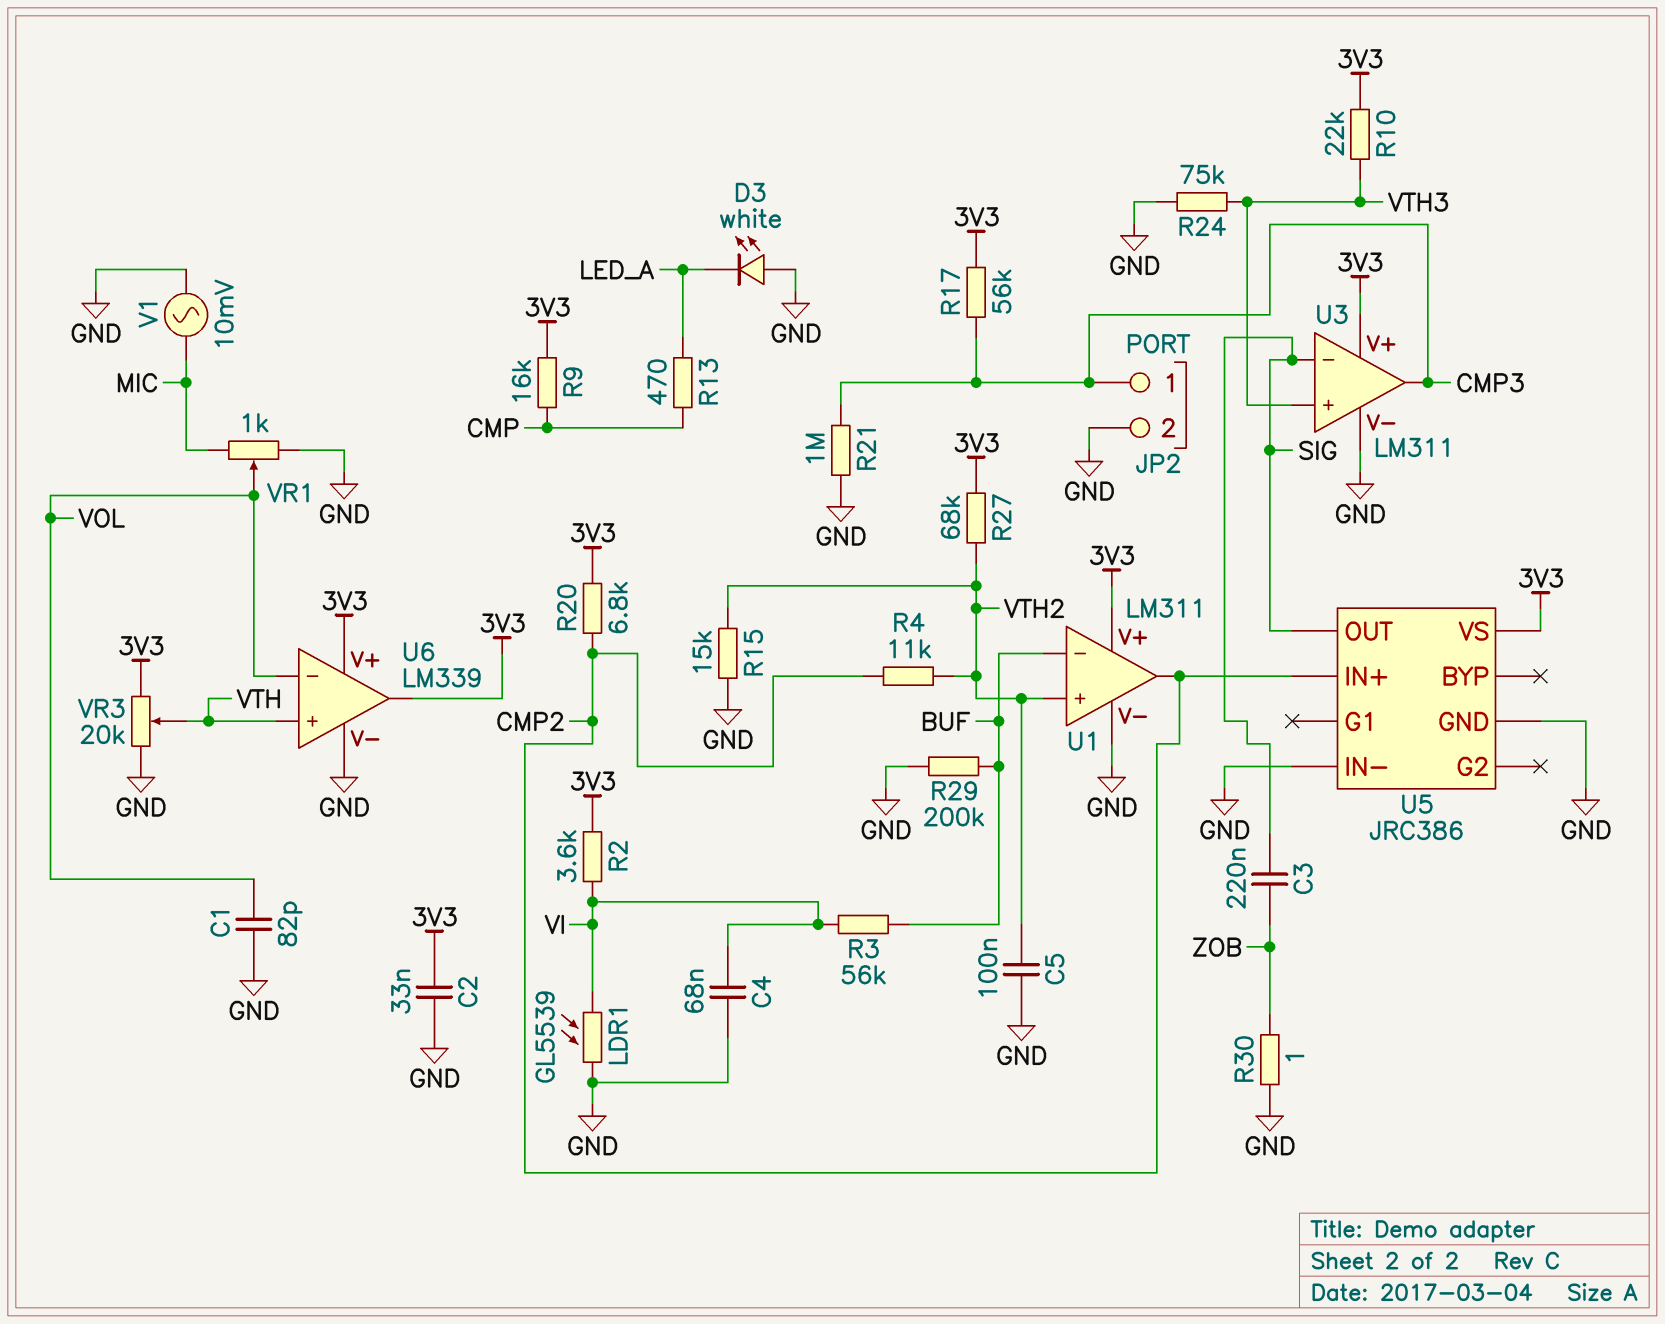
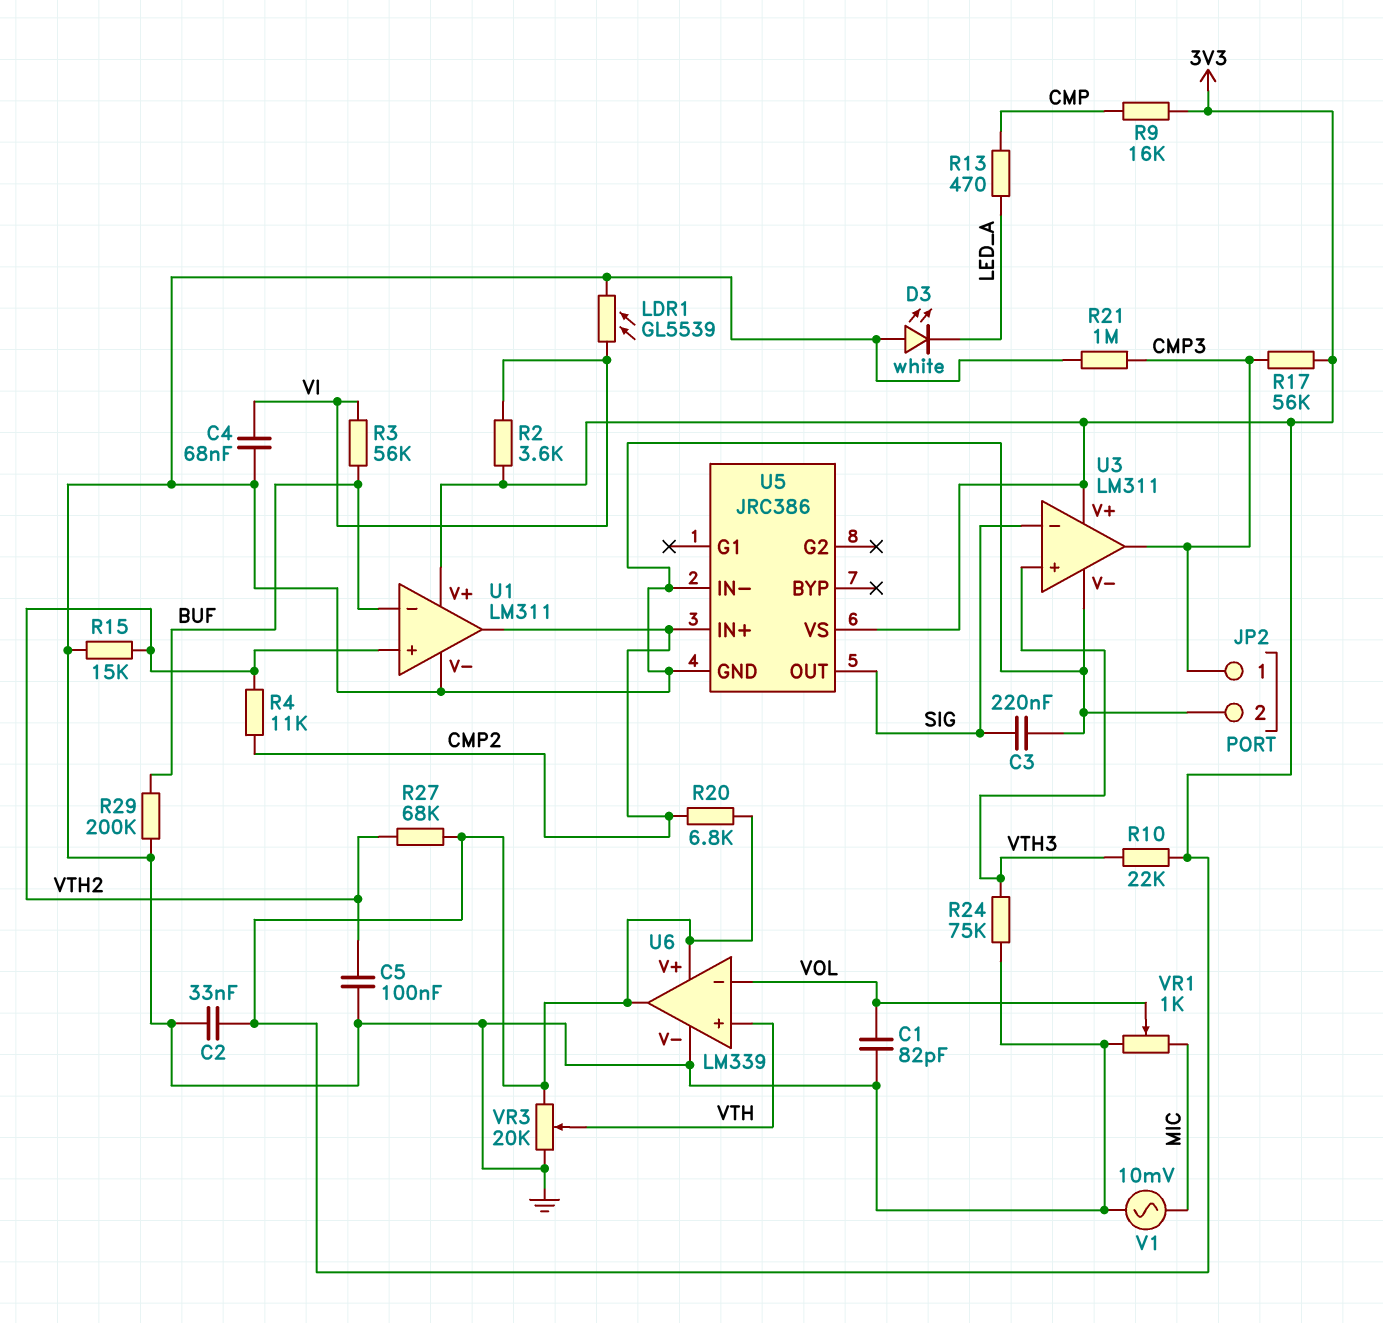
C3: 220nF (SIG, ZOB) -> 220nF (GND, SIG)
R30: 1 (GND, ZOB) -> none

